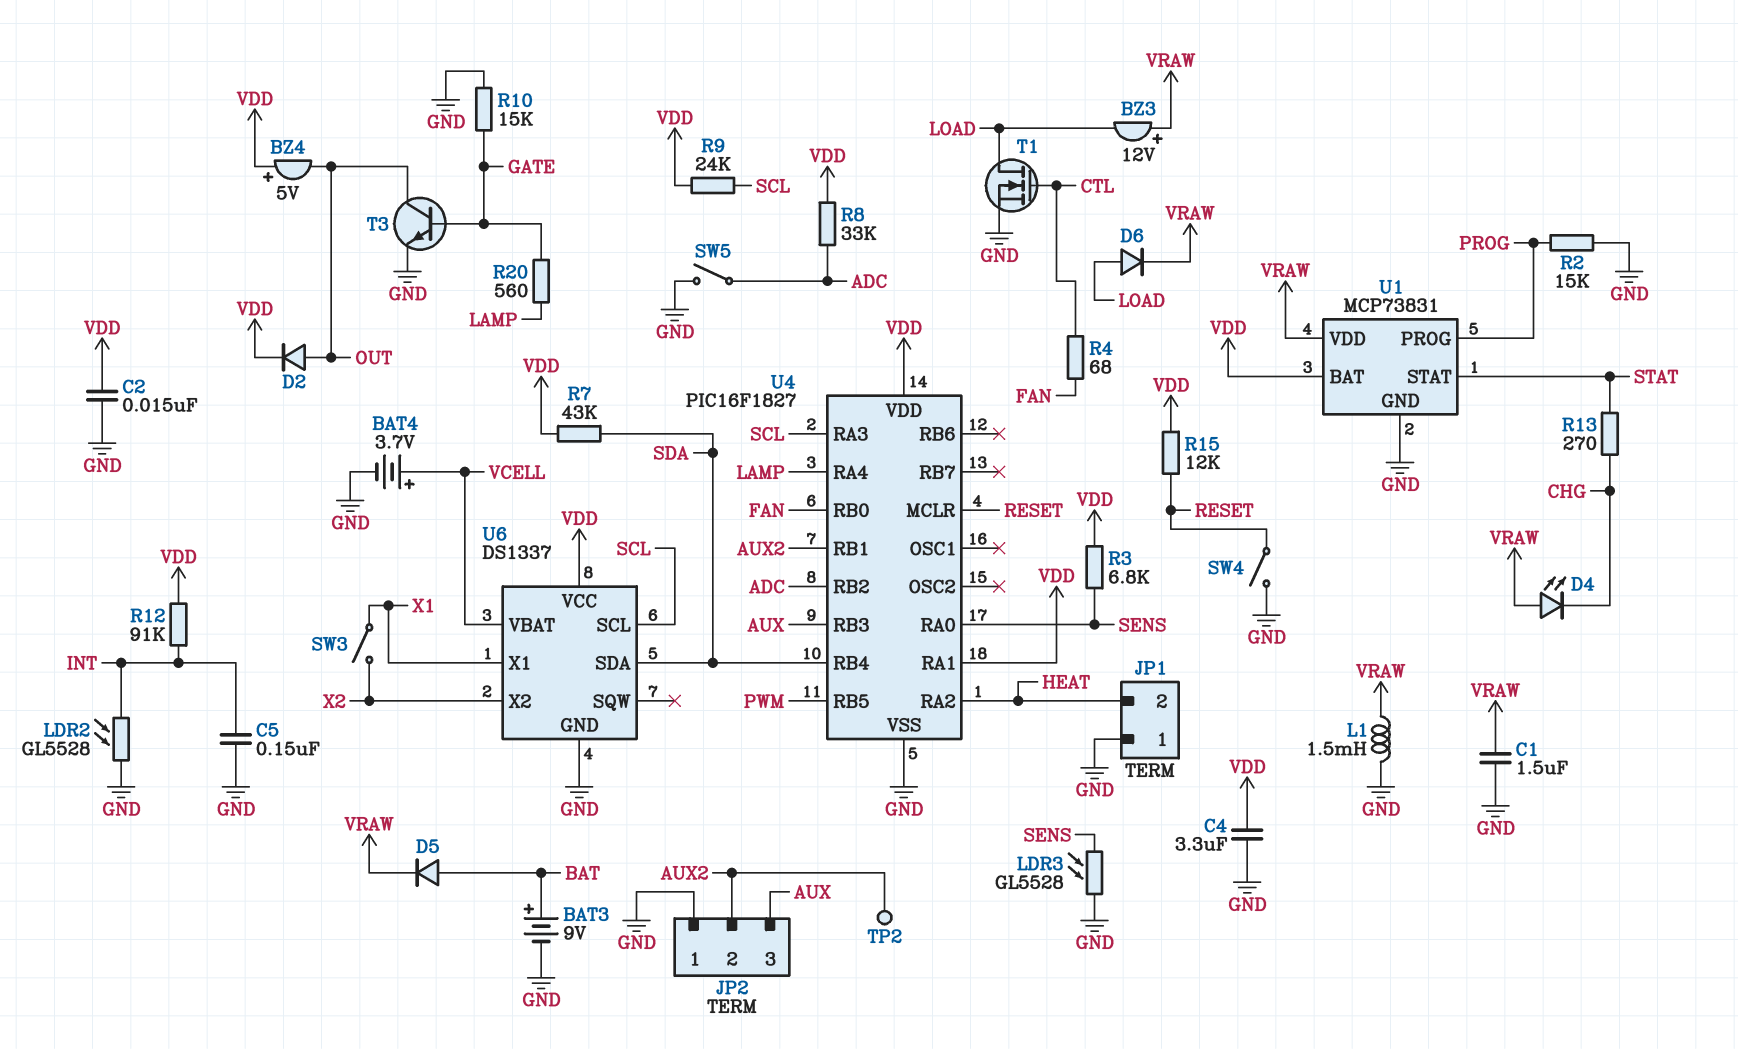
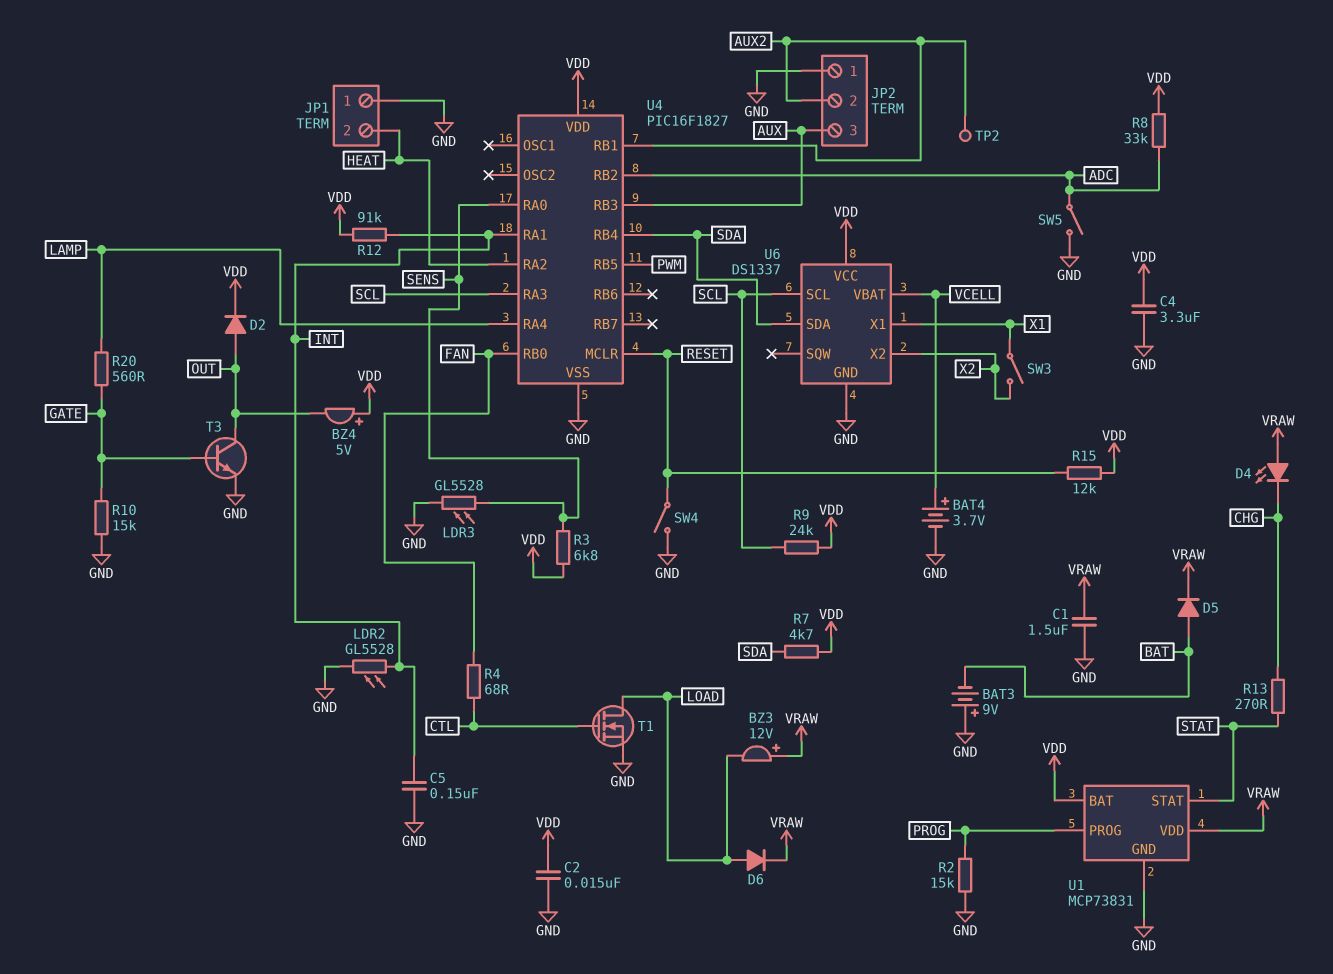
BAT3: 9V (plus BAT, minus GND) -> 9V (plus GND, minus BAT)
L1: 1.5mH (GND, VRAW) -> none
R7: 43k (SDA, VDD) -> 4.7k (SDA, VDD)
U4 pin RA1: VDD -> INT

